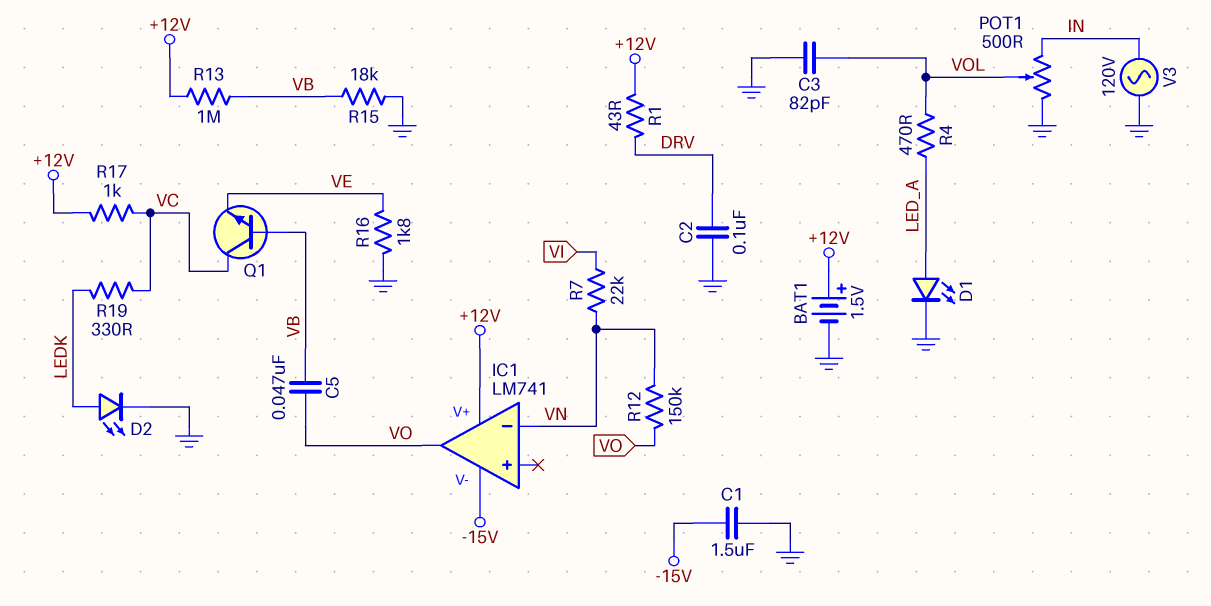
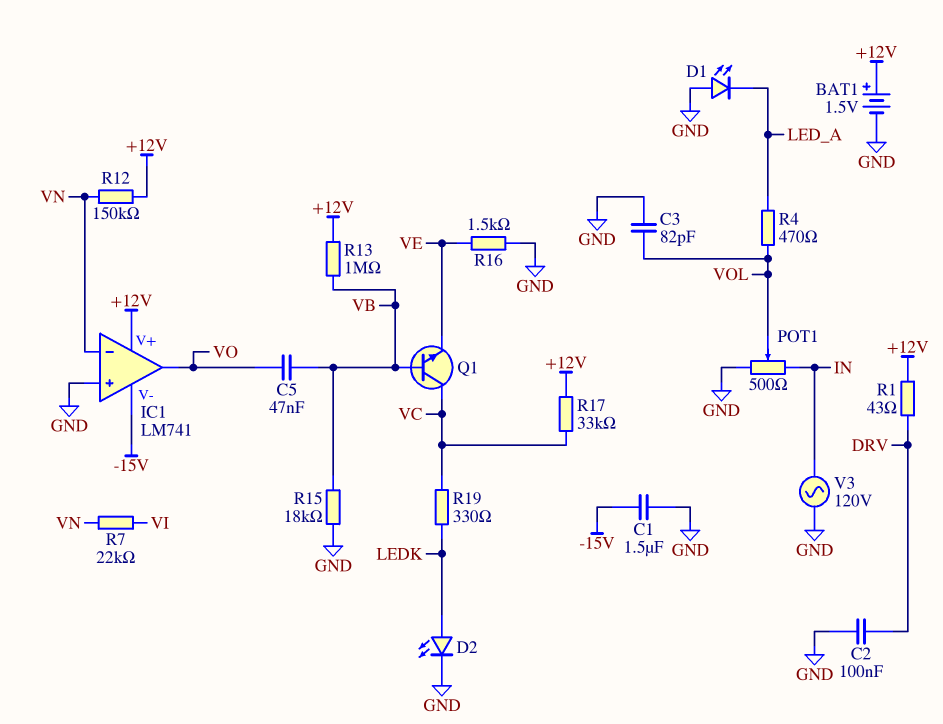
D1: LED (A LED_A, K GND) -> LED (A GND, K LED_A)
IC1 pin in+: none -> GND
R12: 150k (VN, VO) -> 150k (+12V, VN)
R16: 1.8k (GND, VE) -> 1.5k (GND, VE)
R17: 1k (+12V, VC) -> 33k (+12V, VC)

